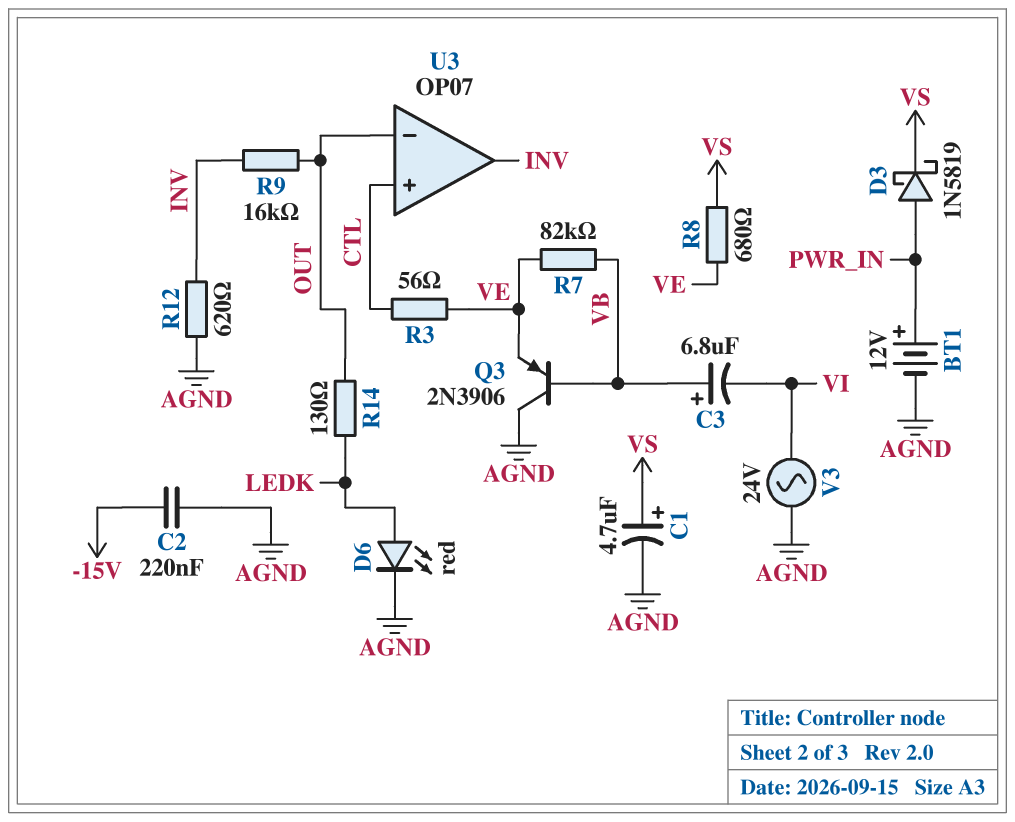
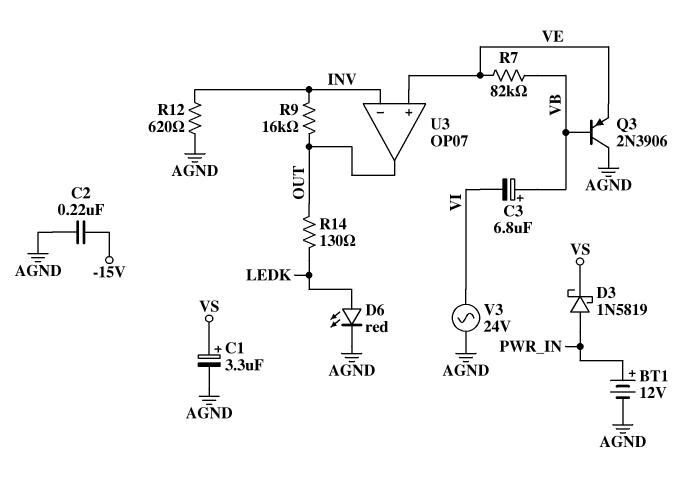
C1: 4.7uF (plus VS, minus AGND) -> 3.3uF (plus VS, minus AGND)
R3: 56 (CTL, VE) -> none
R8: 680 (VE, VS) -> none
U3 pin in+: CTL -> VE
U3 pin in-: OUT -> INV
U3 pin out: INV -> OUT

